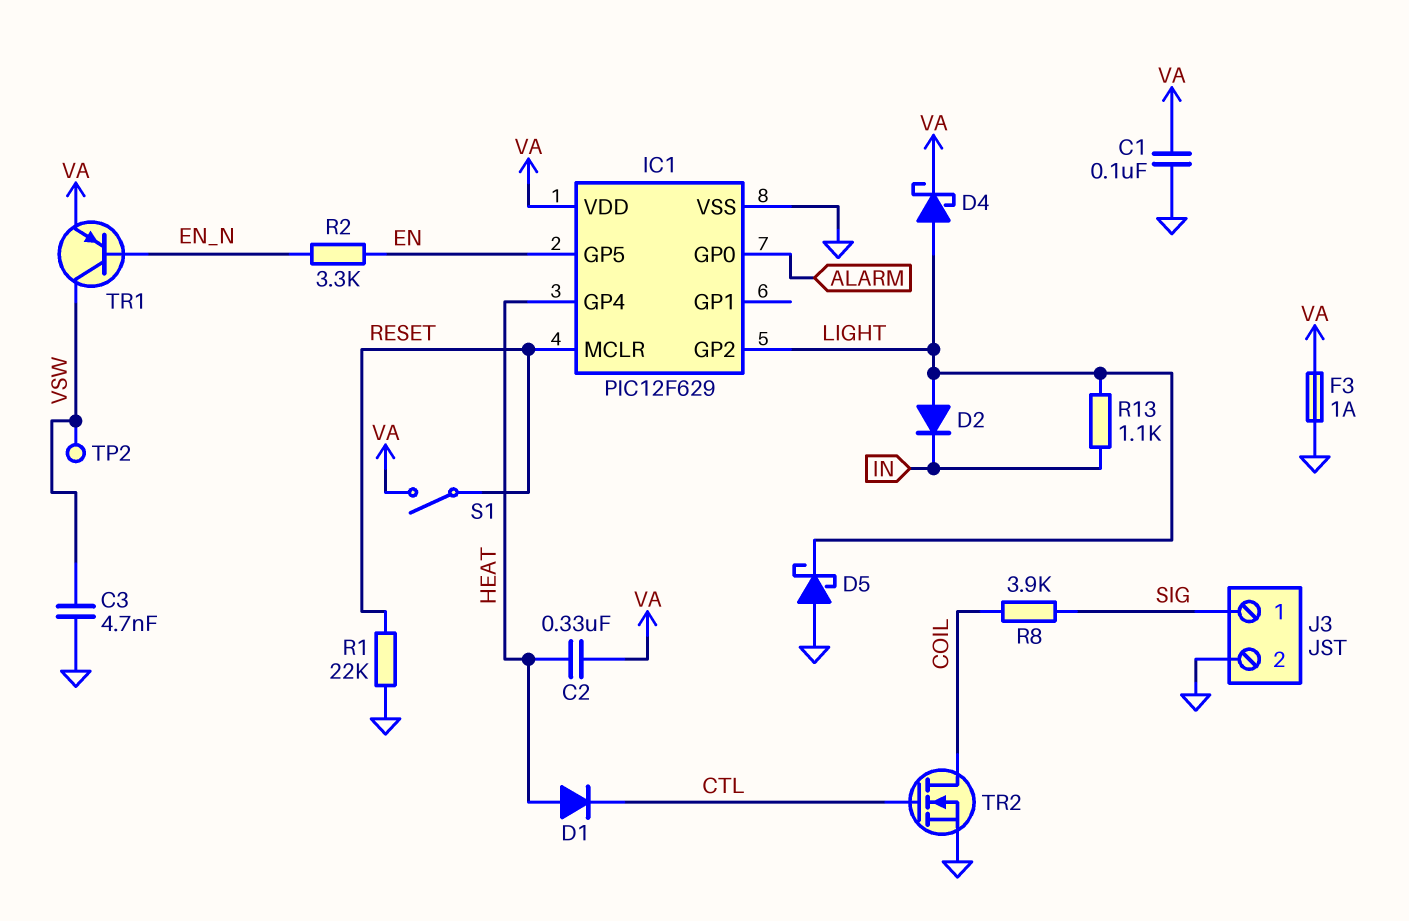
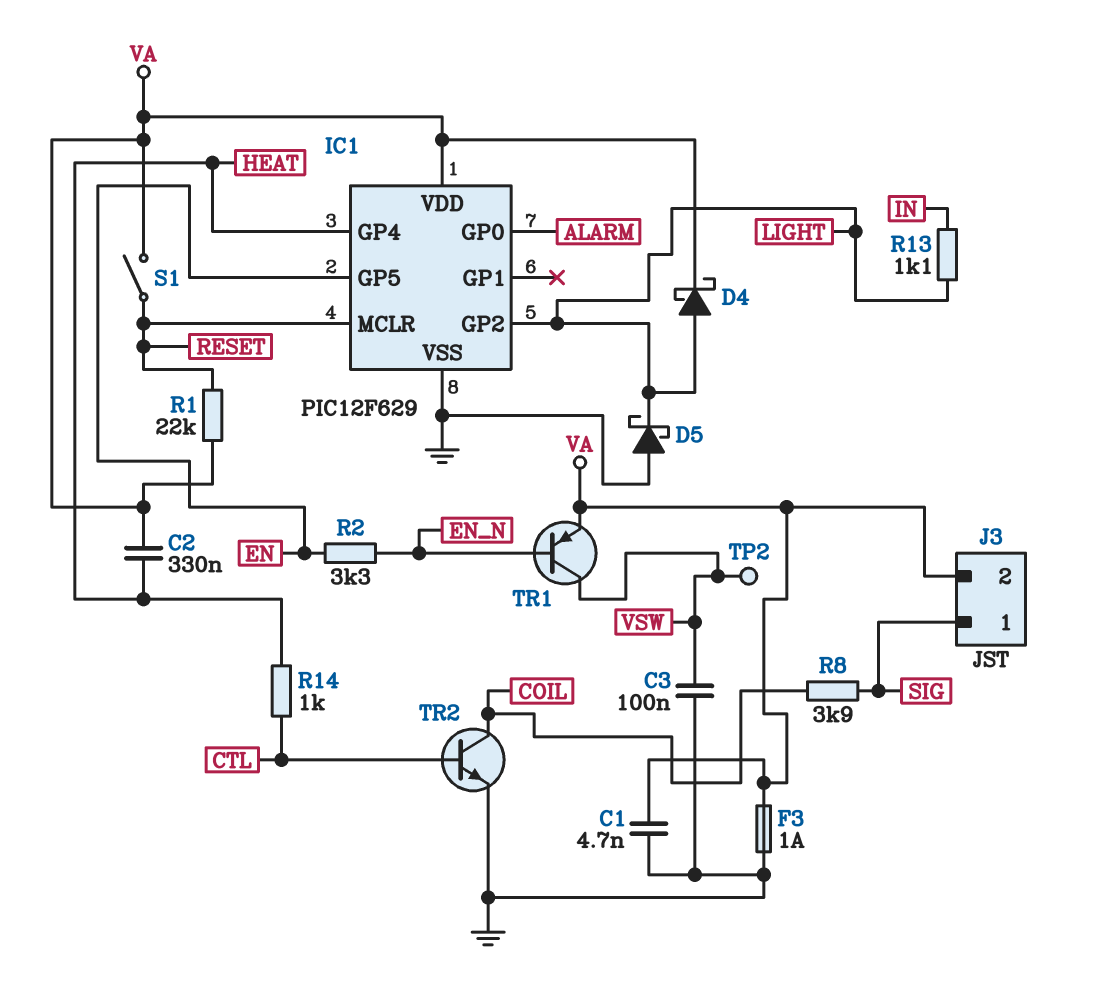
C1: 100nF (GND, VA) -> 4.7nF (GND, VA)
C3: 4.7nF (GND, VSW) -> 100nF (GND, VSW)
D1: diode (A HEAT, K CTL) -> none
D2: diode (A LIGHT, K IN) -> none
J3 pin 2: GND -> VA
R1: 22k (GND, RESET) -> 22k (RESET, VA)
R14: none -> 1k (CTL, HEAT)
TR2: NMOS (G CTL, D COIL, S GND) -> NPN (B CTL, C COIL, E GND)

